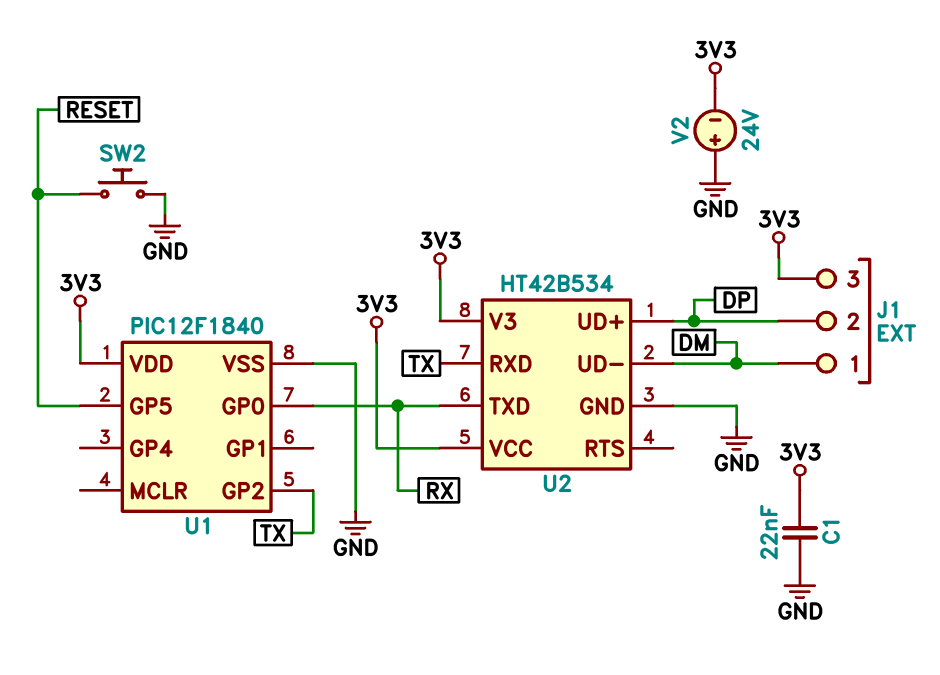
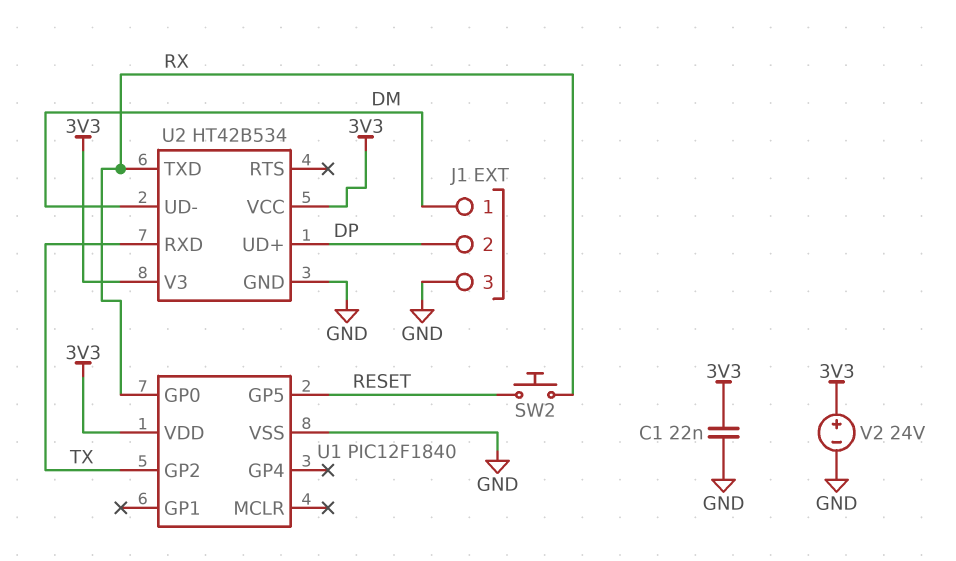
J1 pin 3: 3V3 -> GND
SW2: button (GND, RESET) -> button (RESET, RX)
V2: 24V (plus GND, minus 3V3) -> 24V (plus 3V3, minus GND)

